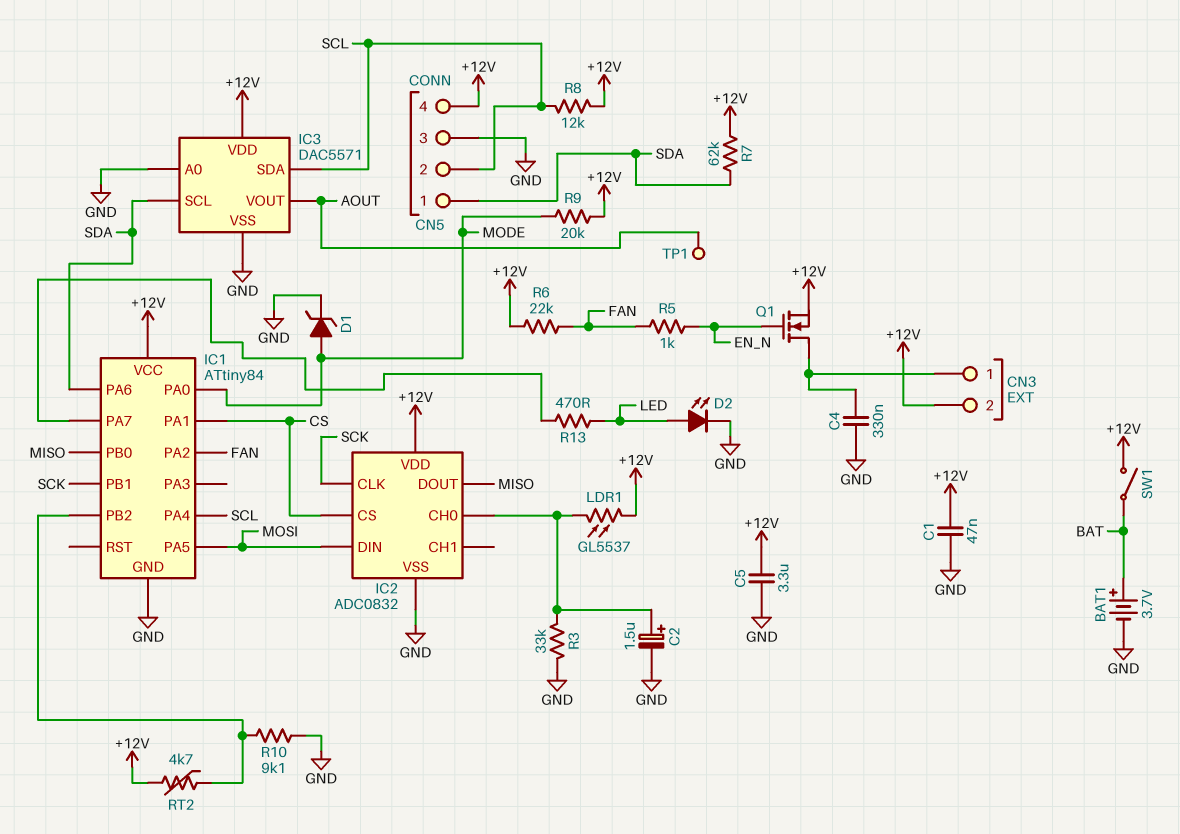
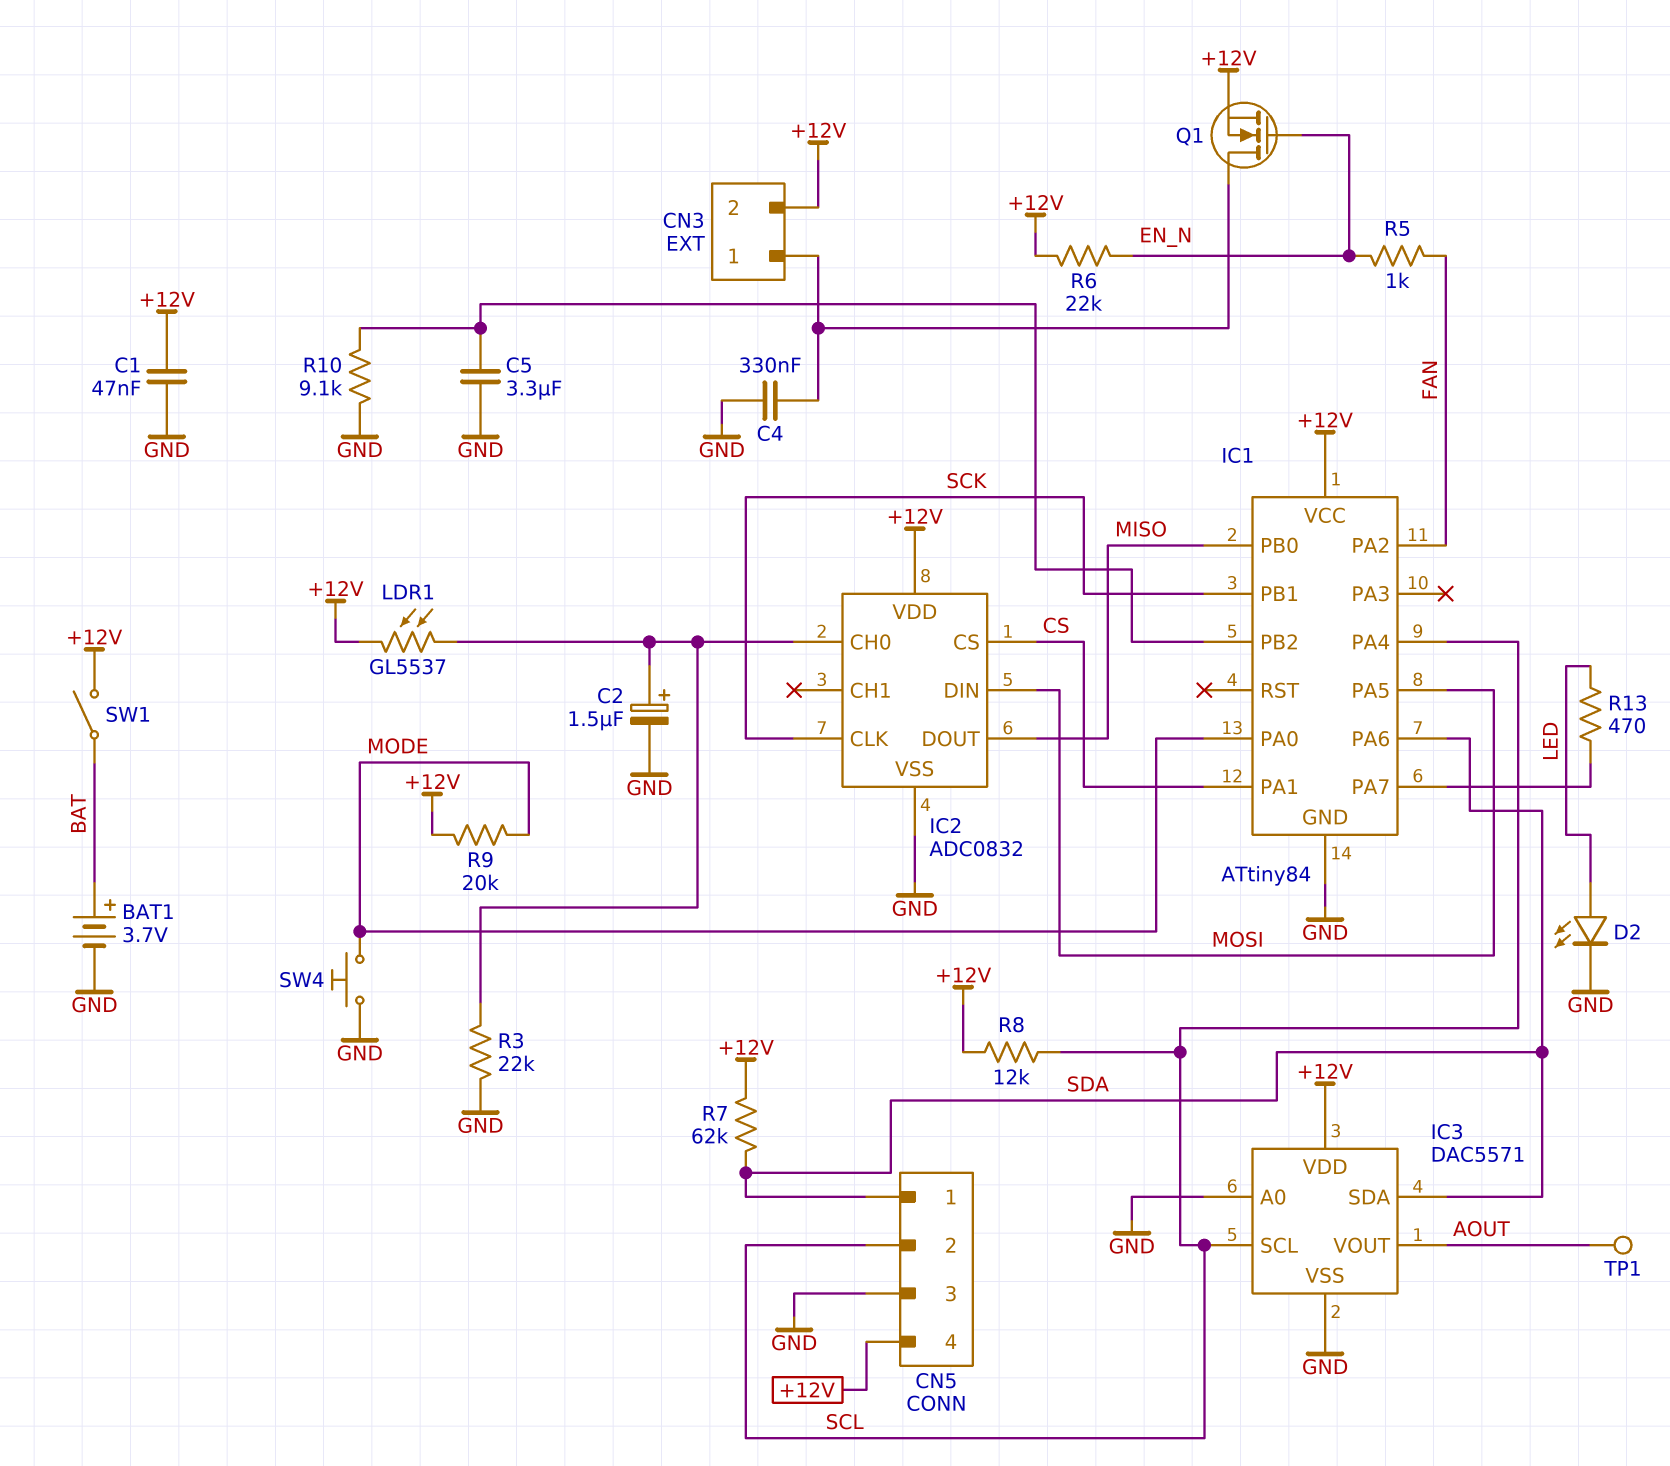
C5: 3.3uF (+12V, GND) -> 3.3uF (GND, IC1/PB2)
D1: zener (A MODE, K GND) -> none
IC3 pin SCL: SDA -> SCL
IC3 pin SDA: SCL -> SDA
R3: 33k (GND, IC2/CH0) -> 22k (GND, IC2/CH0)
R6: 22k (+12V, FAN) -> 22k (+12V, EN_N)
RT2: 4.7k (+12V, IC1/PB2) -> none
SW4: none -> button (GND, MODE)

